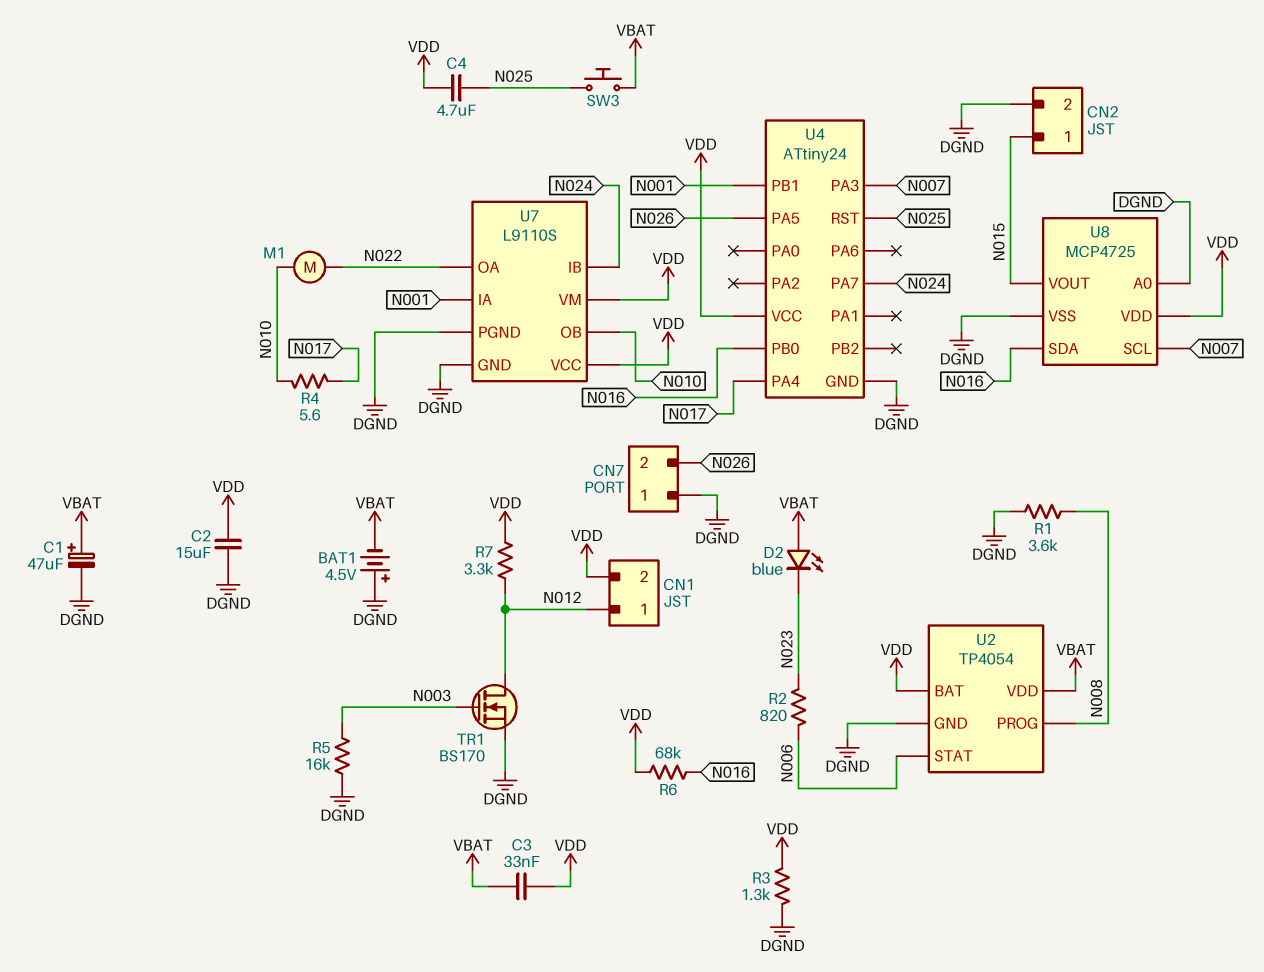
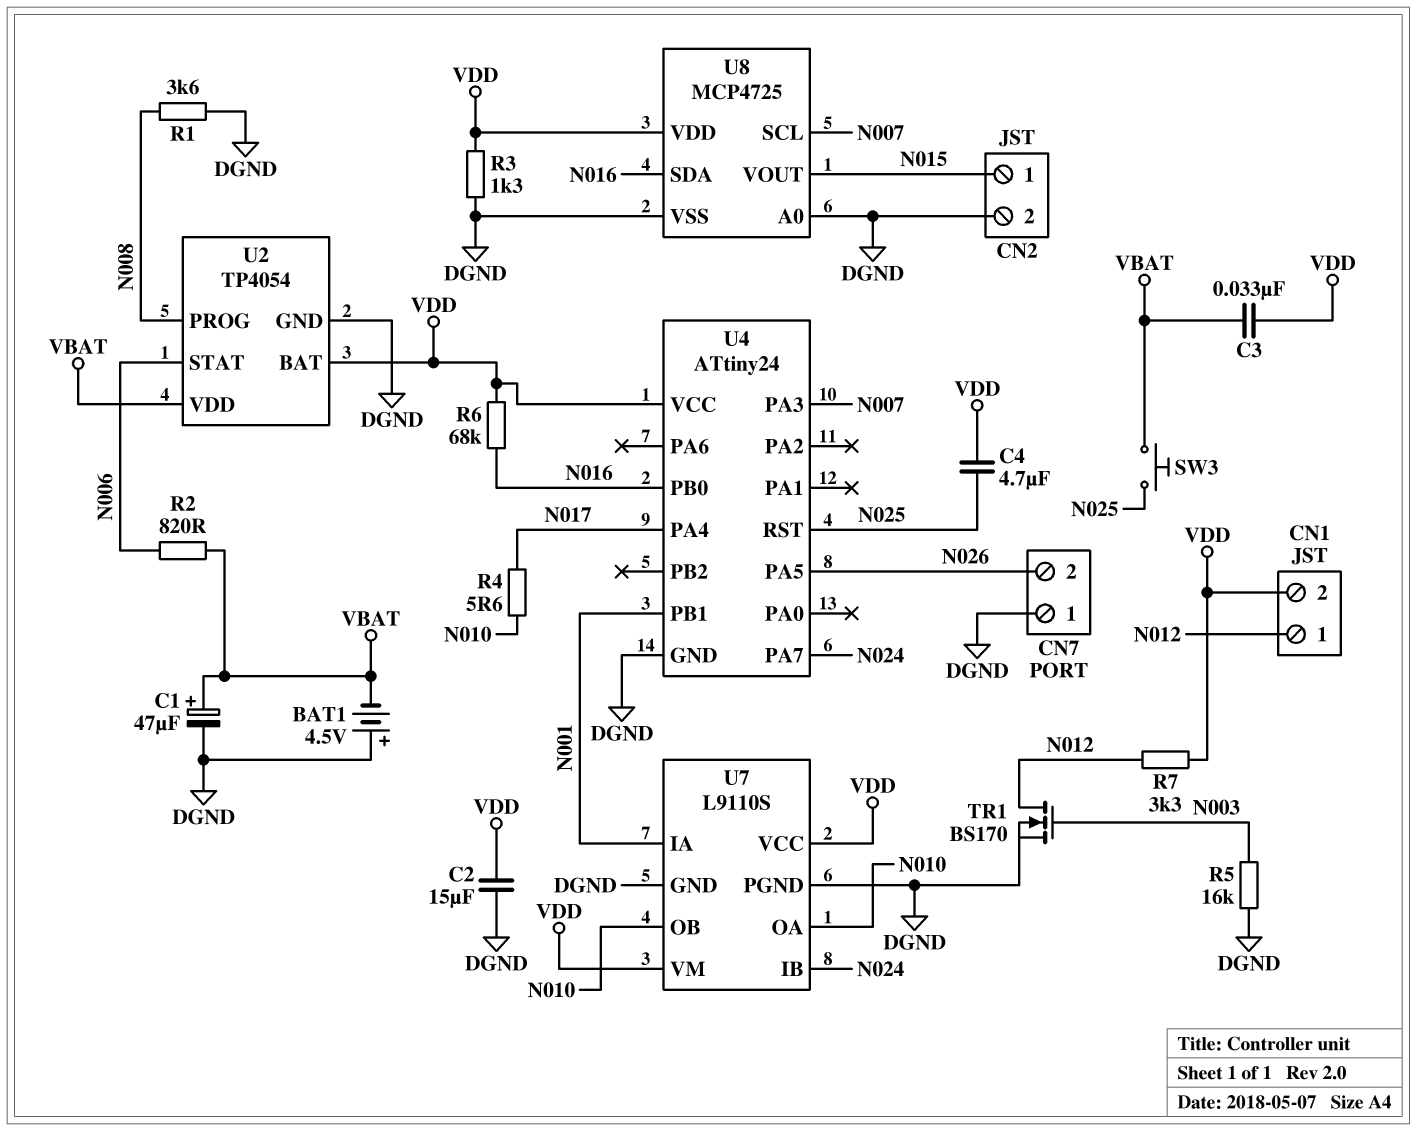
D2: LED blue (A VBAT, K N023) -> none
M1: motor (N010, N022) -> none
R2: 820 (N006, N023) -> 820 (N006, VBAT)
U7 pin OA: N022 -> N010

